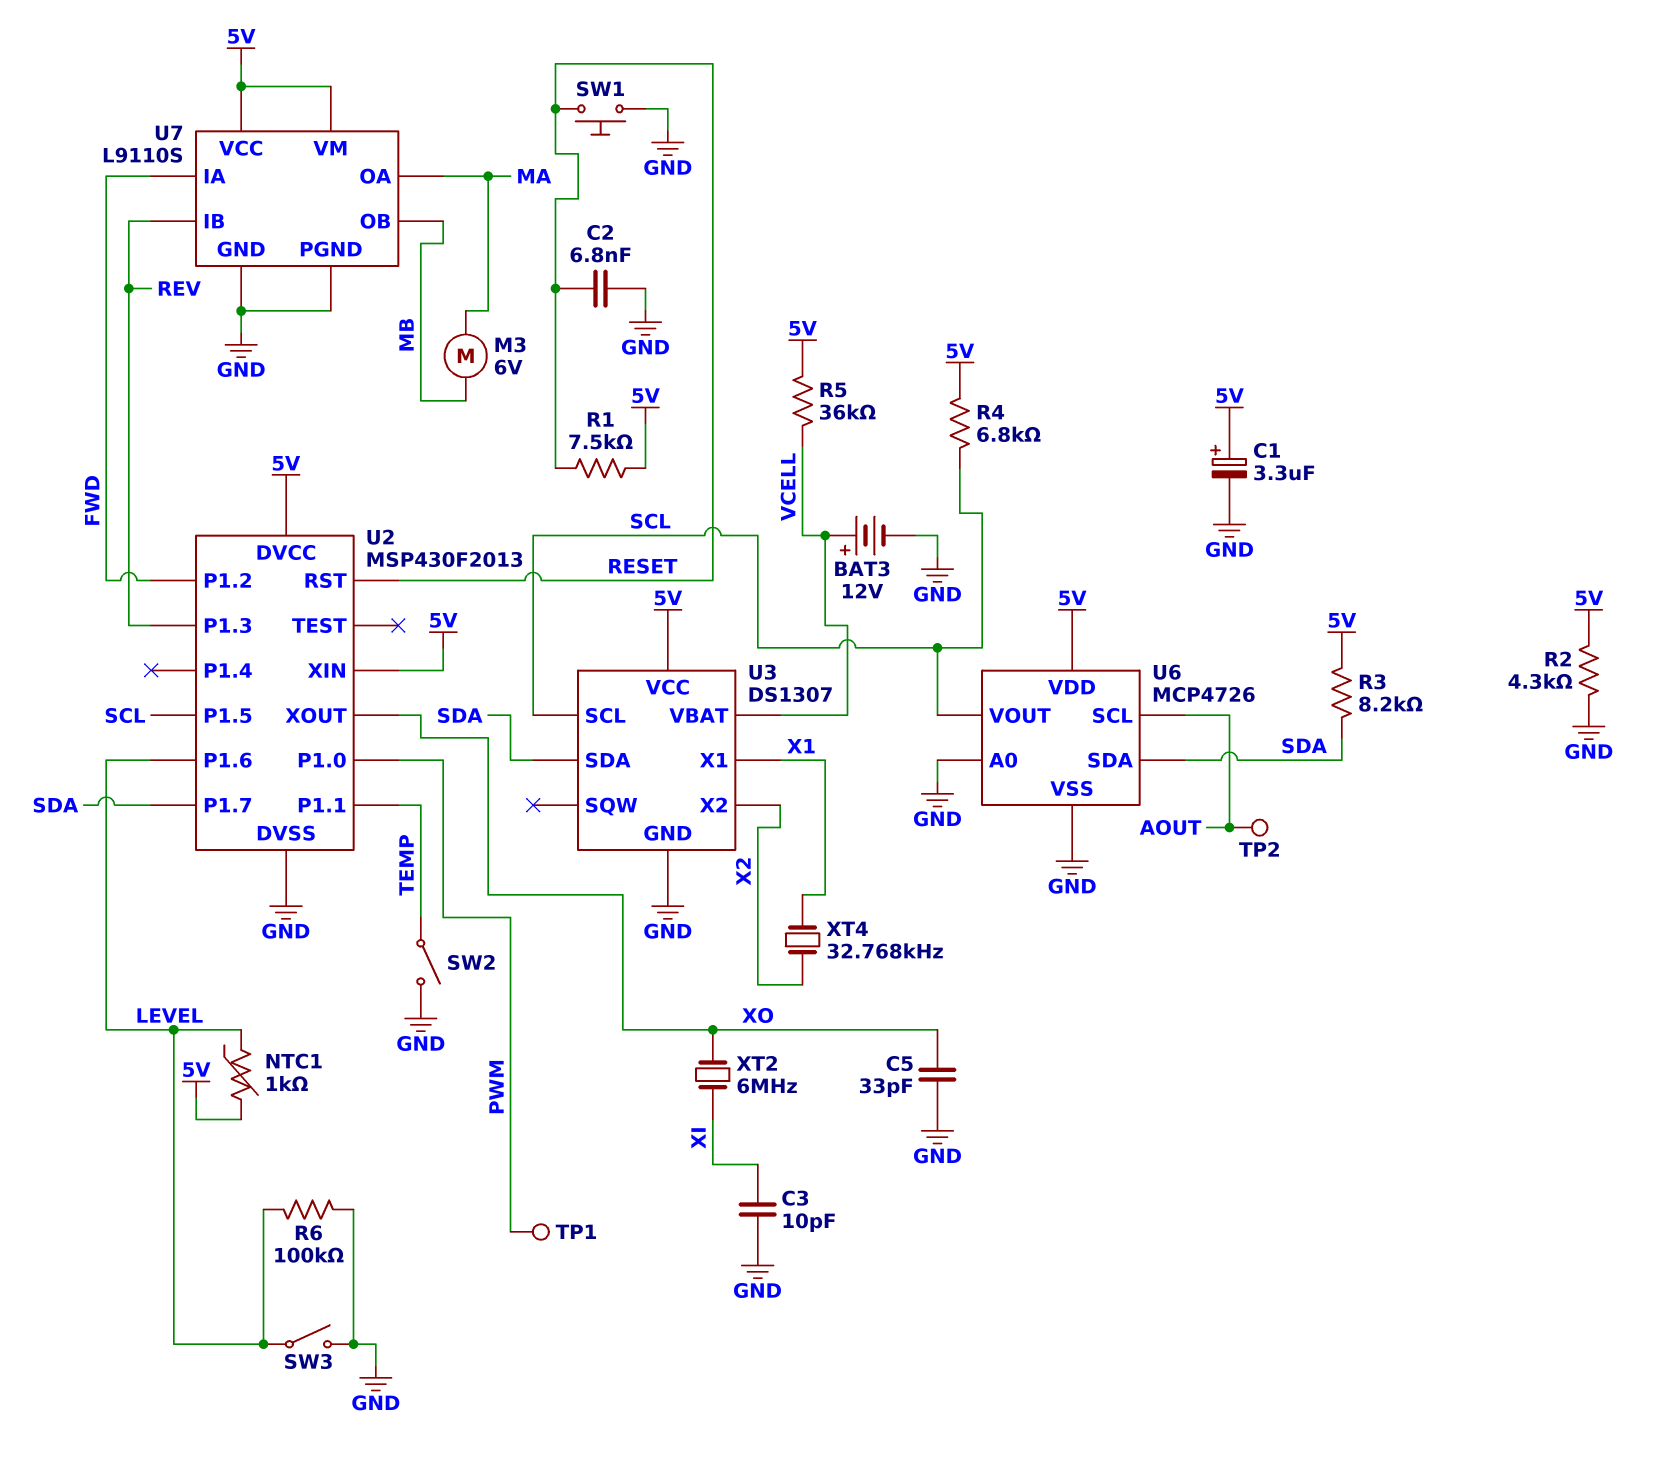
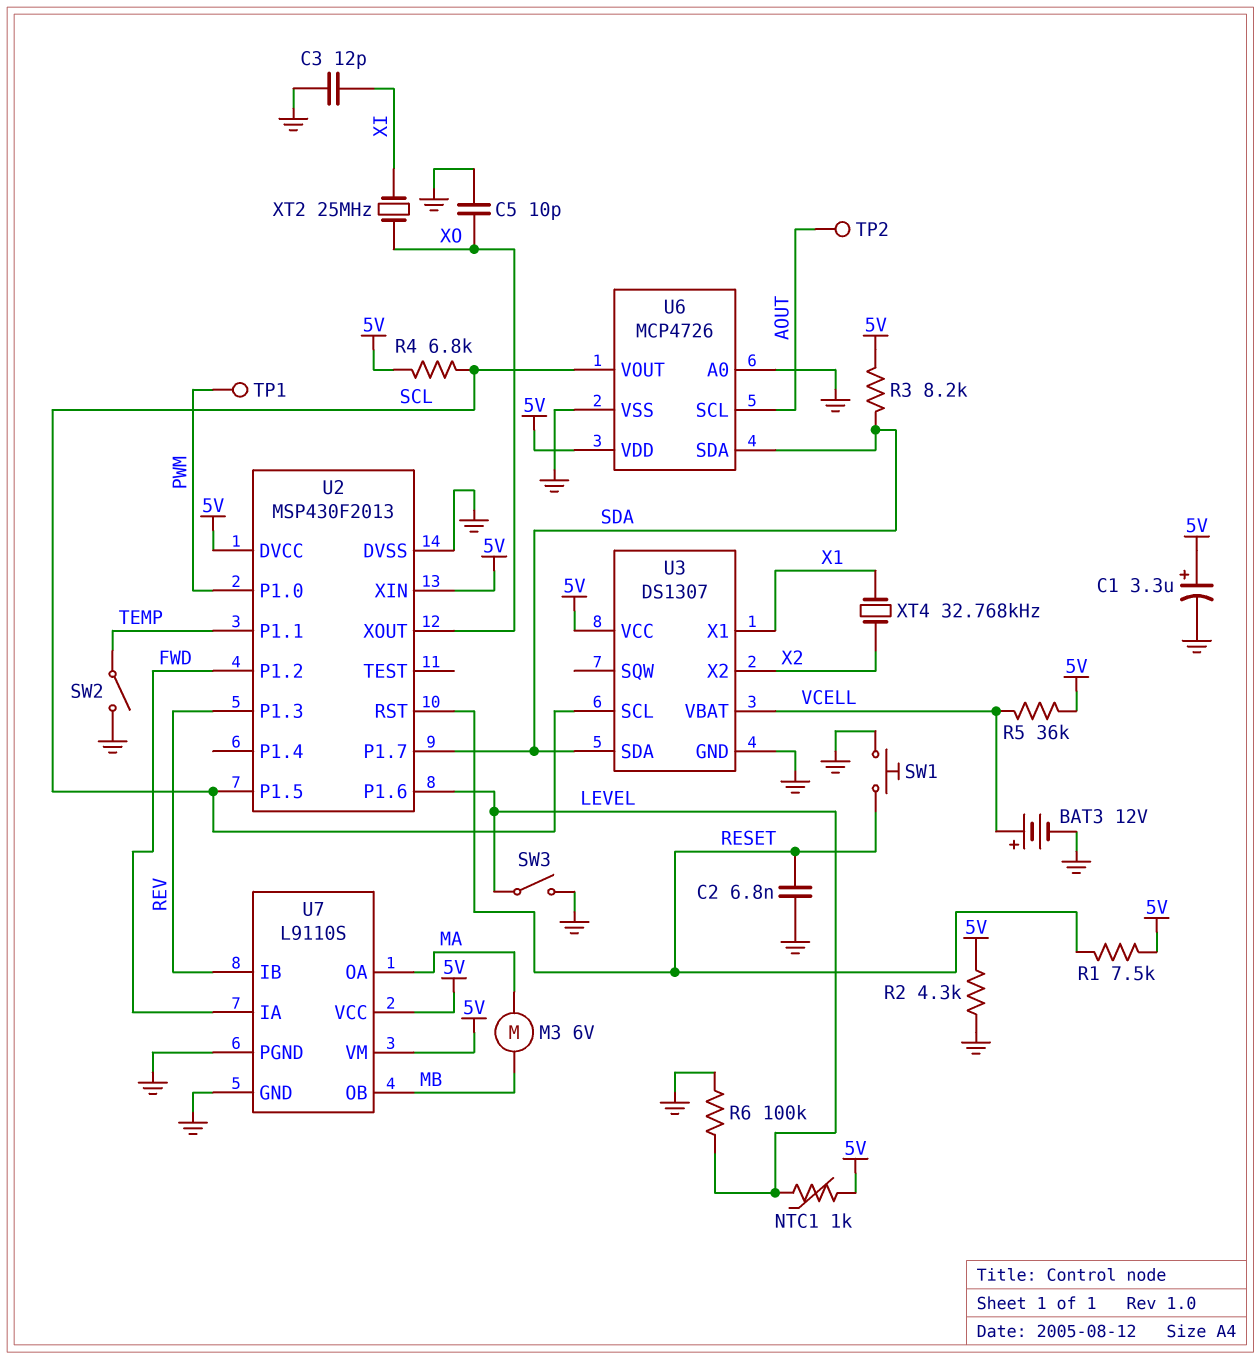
C3: 10pF (GND, XI) -> 12pF (GND, XI)
C5: 33pF (GND, XO) -> 10pF (GND, XO)
XT2: 6MHz (XI, XO) -> 25MHz (XI, XO)

